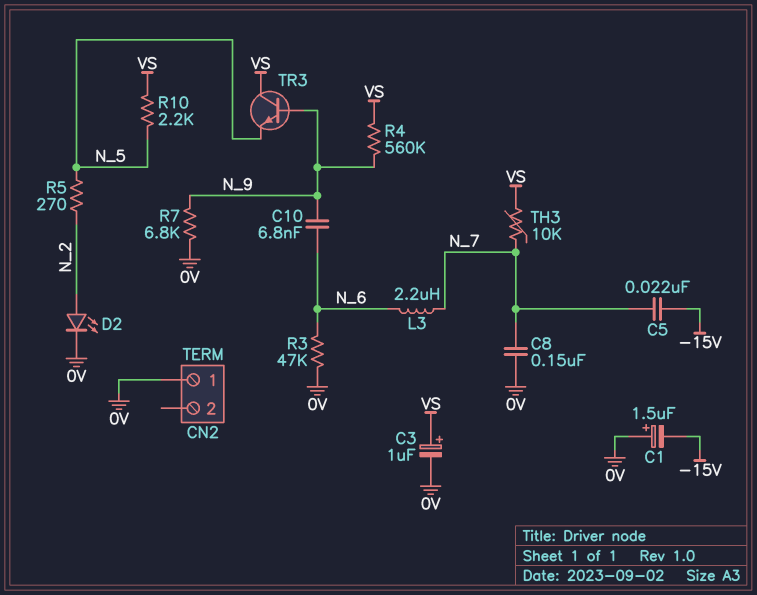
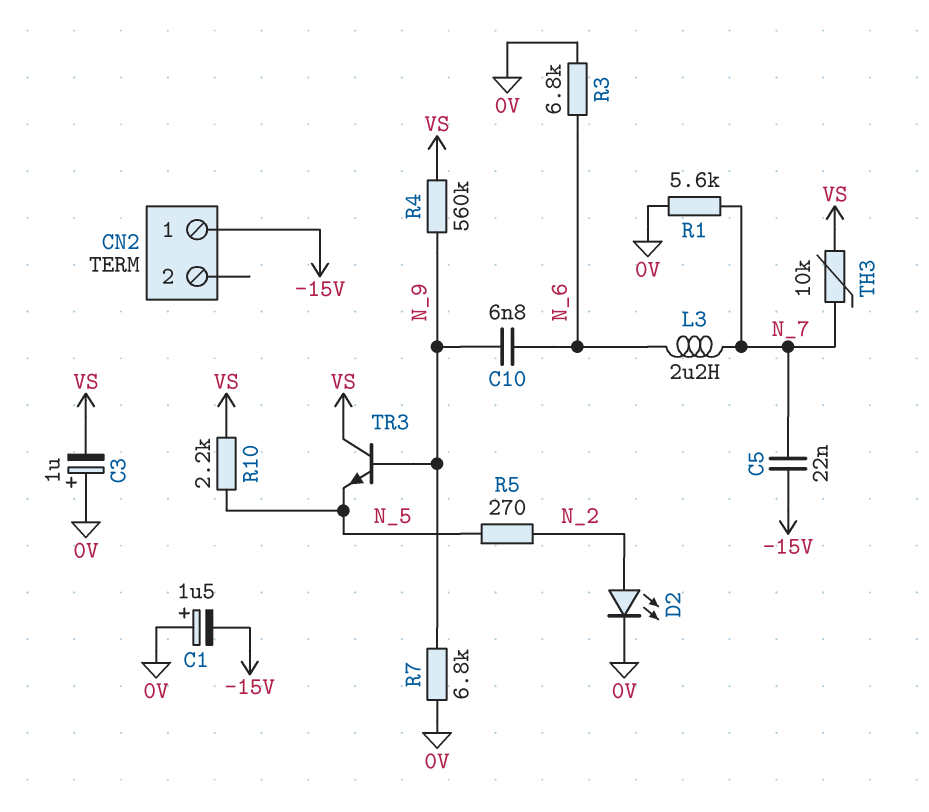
C3: 1uF (plus VS, minus 0V) -> 1uF (plus 0V, minus VS)
C8: 150nF (0V, N_7) -> none
CN2 pin 1: 0V -> -15V
R1: none -> 5.6k (0V, N_7)
R3: 47k (0V, N_6) -> 6.8k (0V, N_6)

